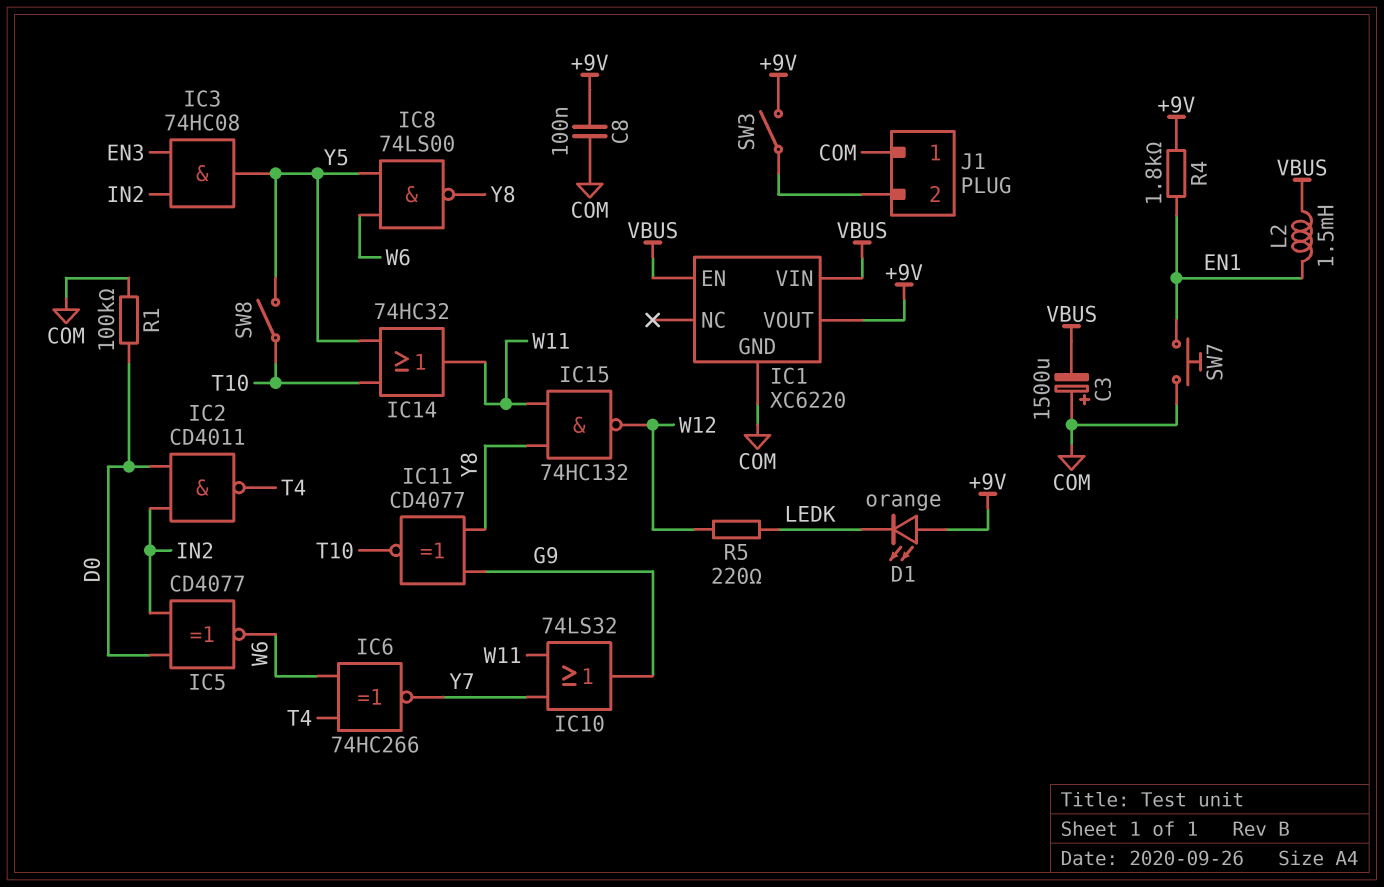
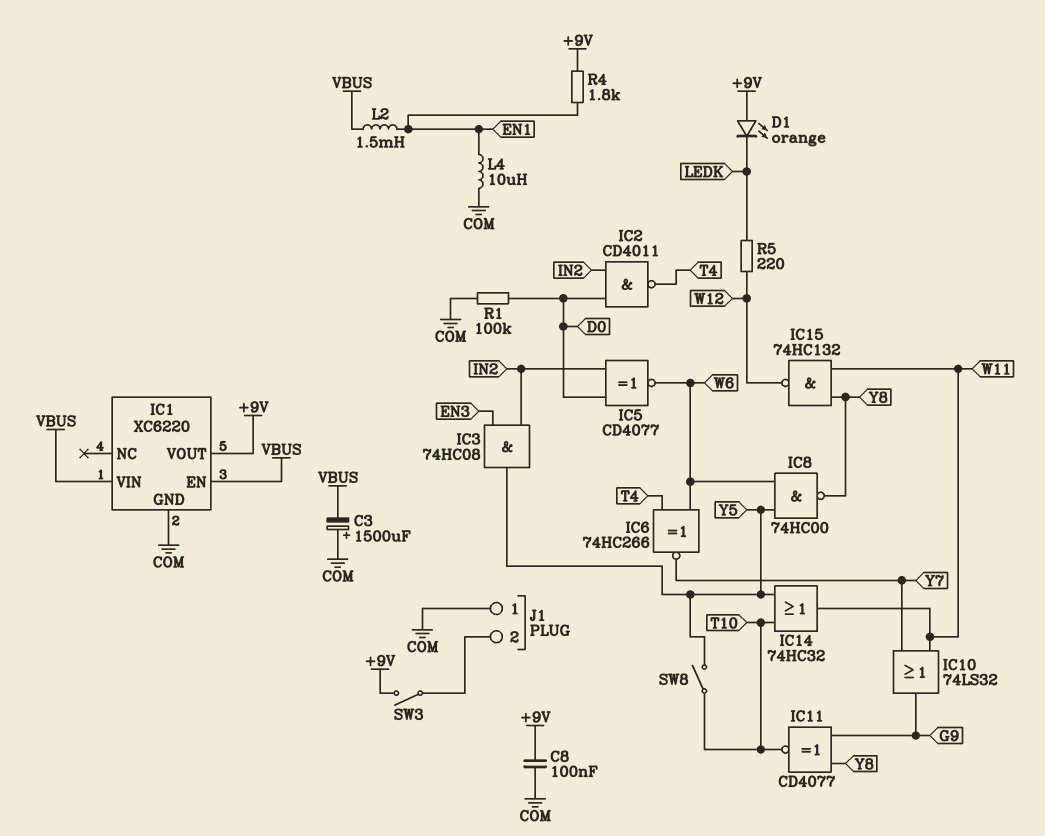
IC8: NAND 74LS00 (in W6, in Y5, out Y8) -> NAND 74HC00 (in W6, in Y5, out Y8)
L4: none -> 10uH (COM, EN1)
SW7: button (COM, EN1) -> none

